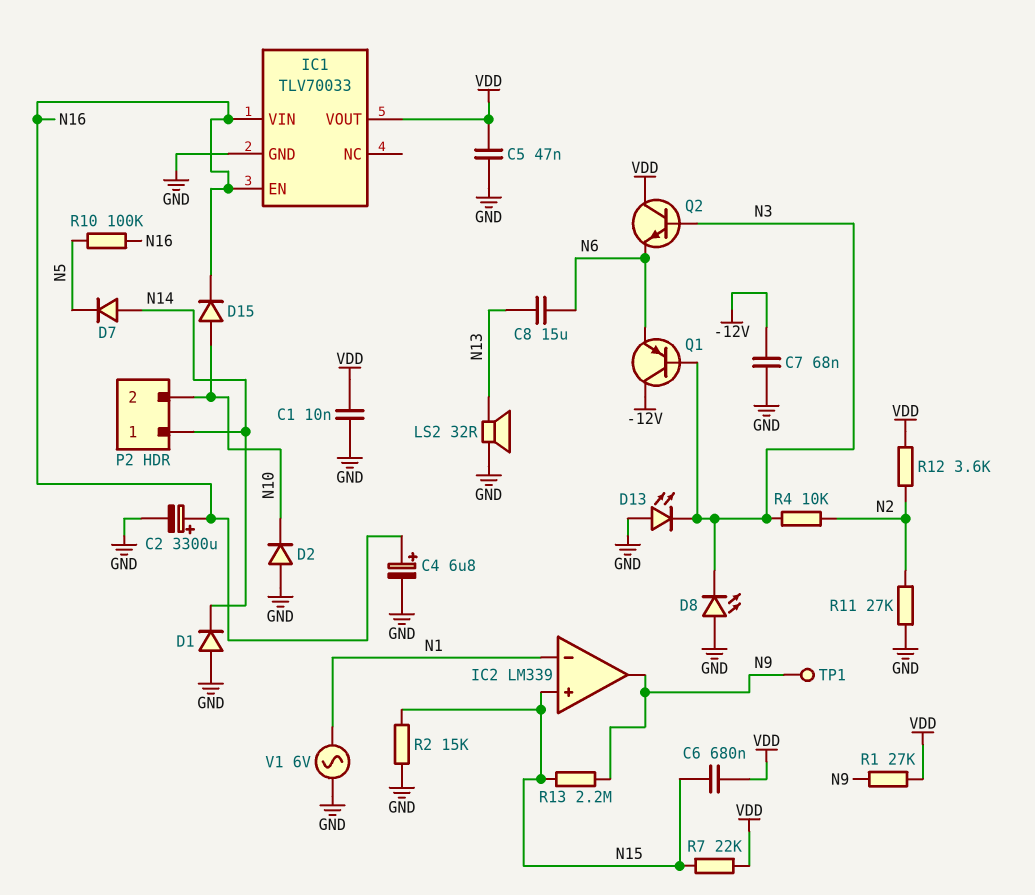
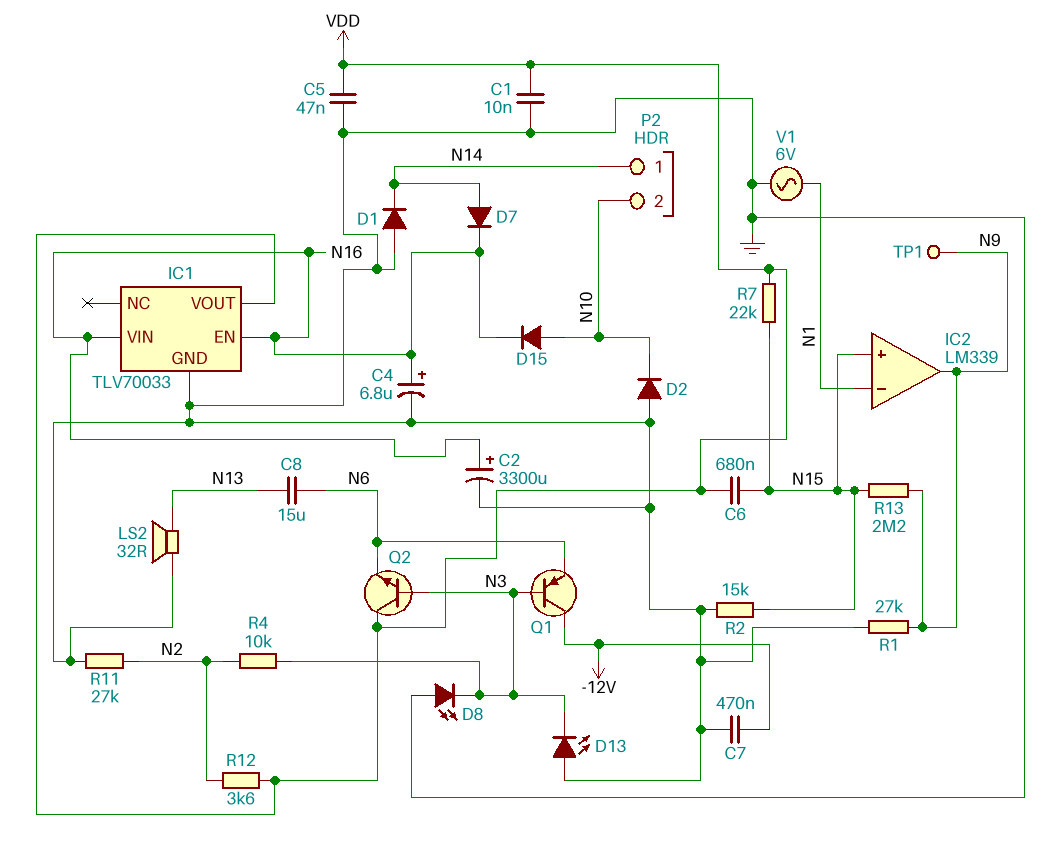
C7: 68nF (-12V, GND) -> 470nF (-12V, GND)
D7: diode (A N14, K N5) -> diode (A N14, K N16)
R1: 27k (N9, VDD) -> 27k (GND, N9)
R10: 100k (N5, N16) -> none

